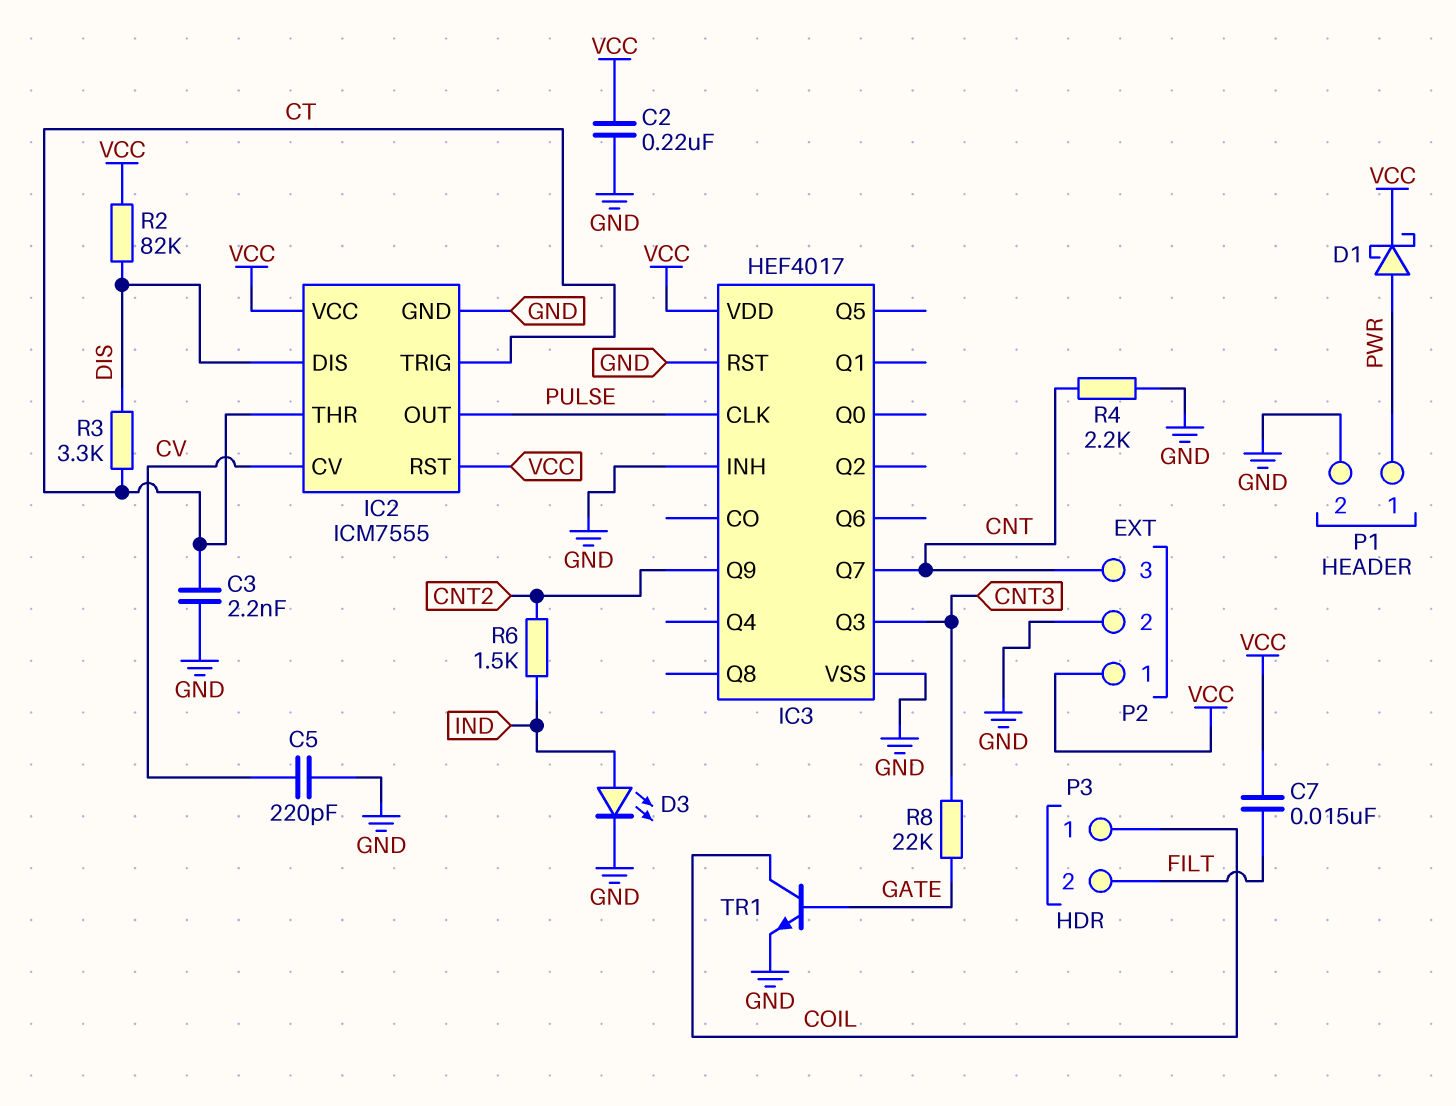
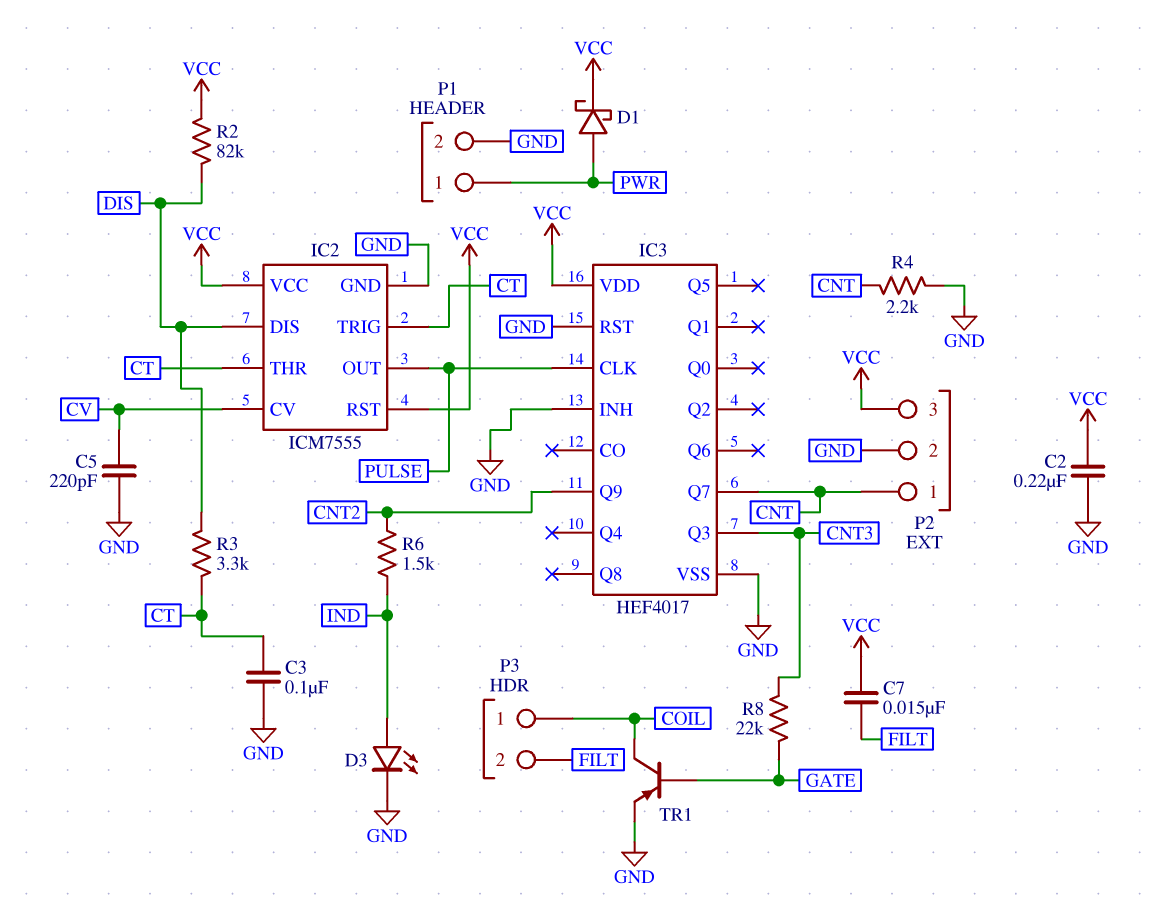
C3: 2.2nF (CT, GND) -> 100nF (CT, GND)
P2 pin 1: VCC -> CNT
P2 pin 3: CNT -> VCC
TR1: NPN (B GATE, C COIL, E GND) -> PNP (B GATE, C COIL, E GND)

